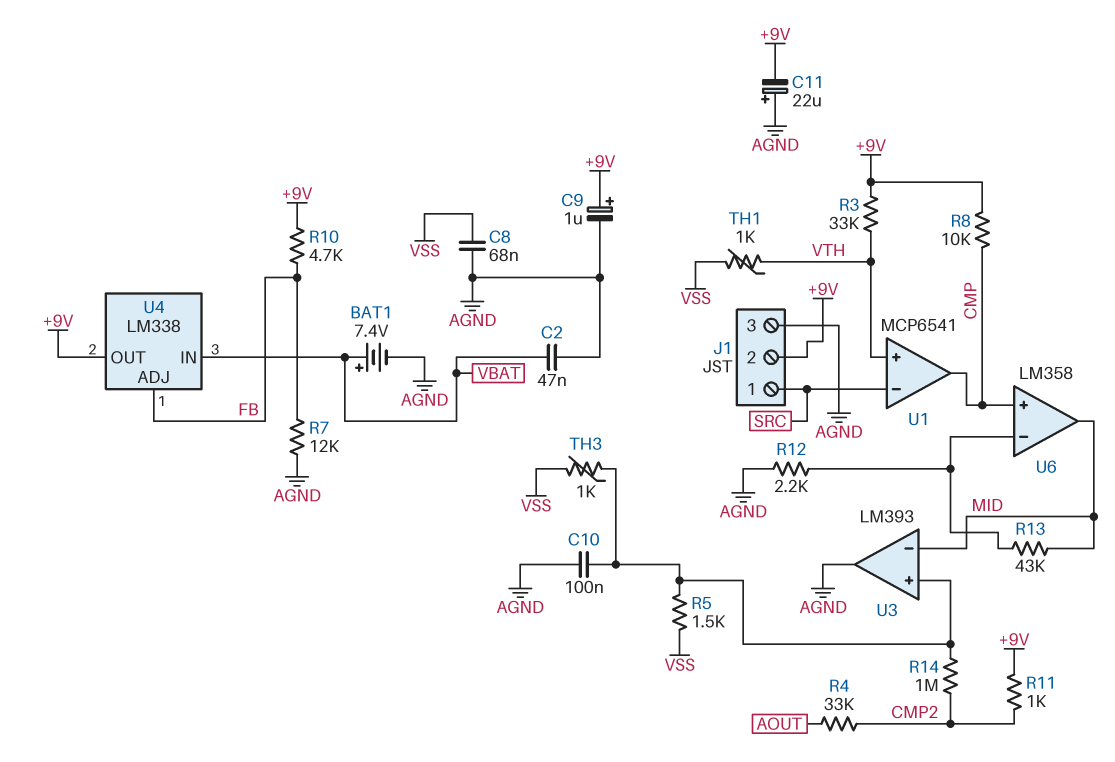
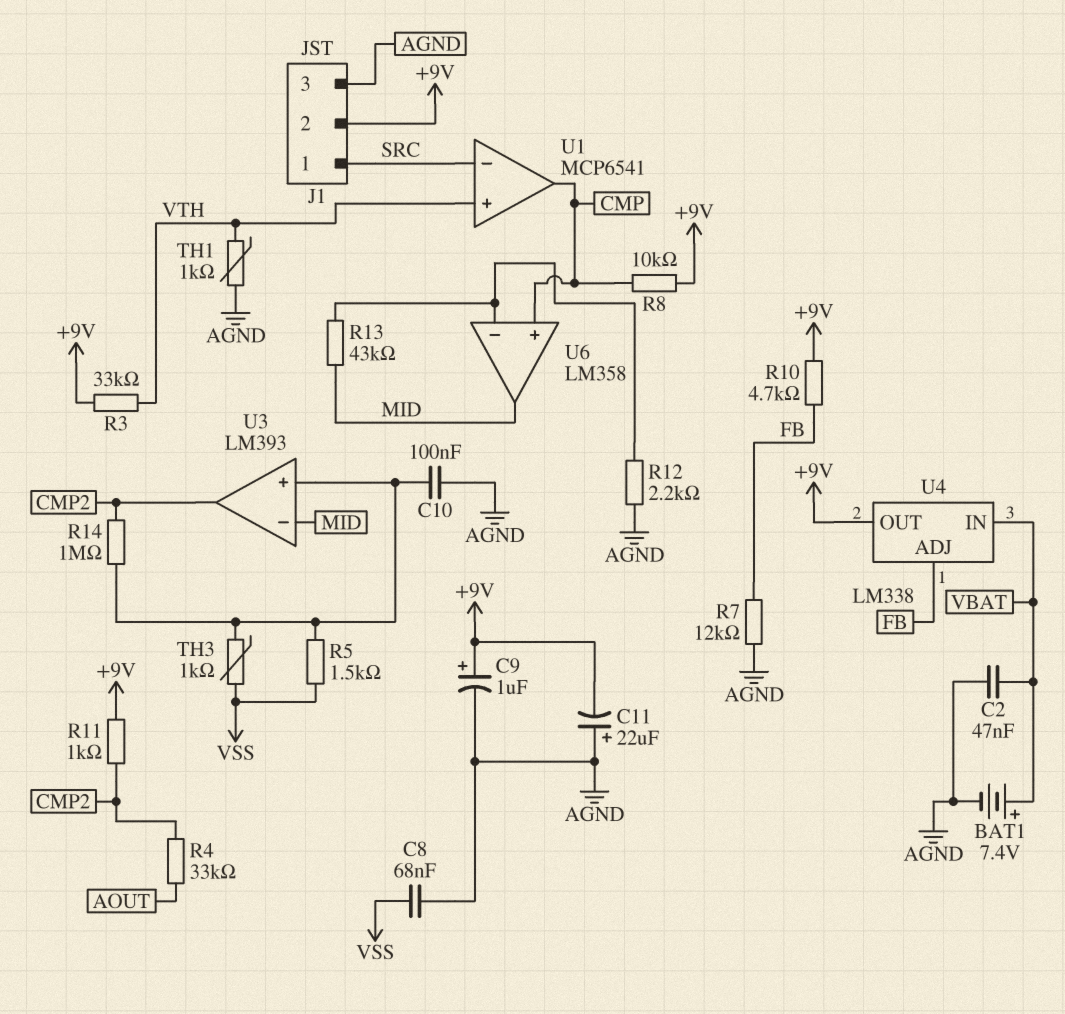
TH1: 1k (VSS, VTH) -> 1k (AGND, VTH)
U3 pin out: AGND -> CMP2

